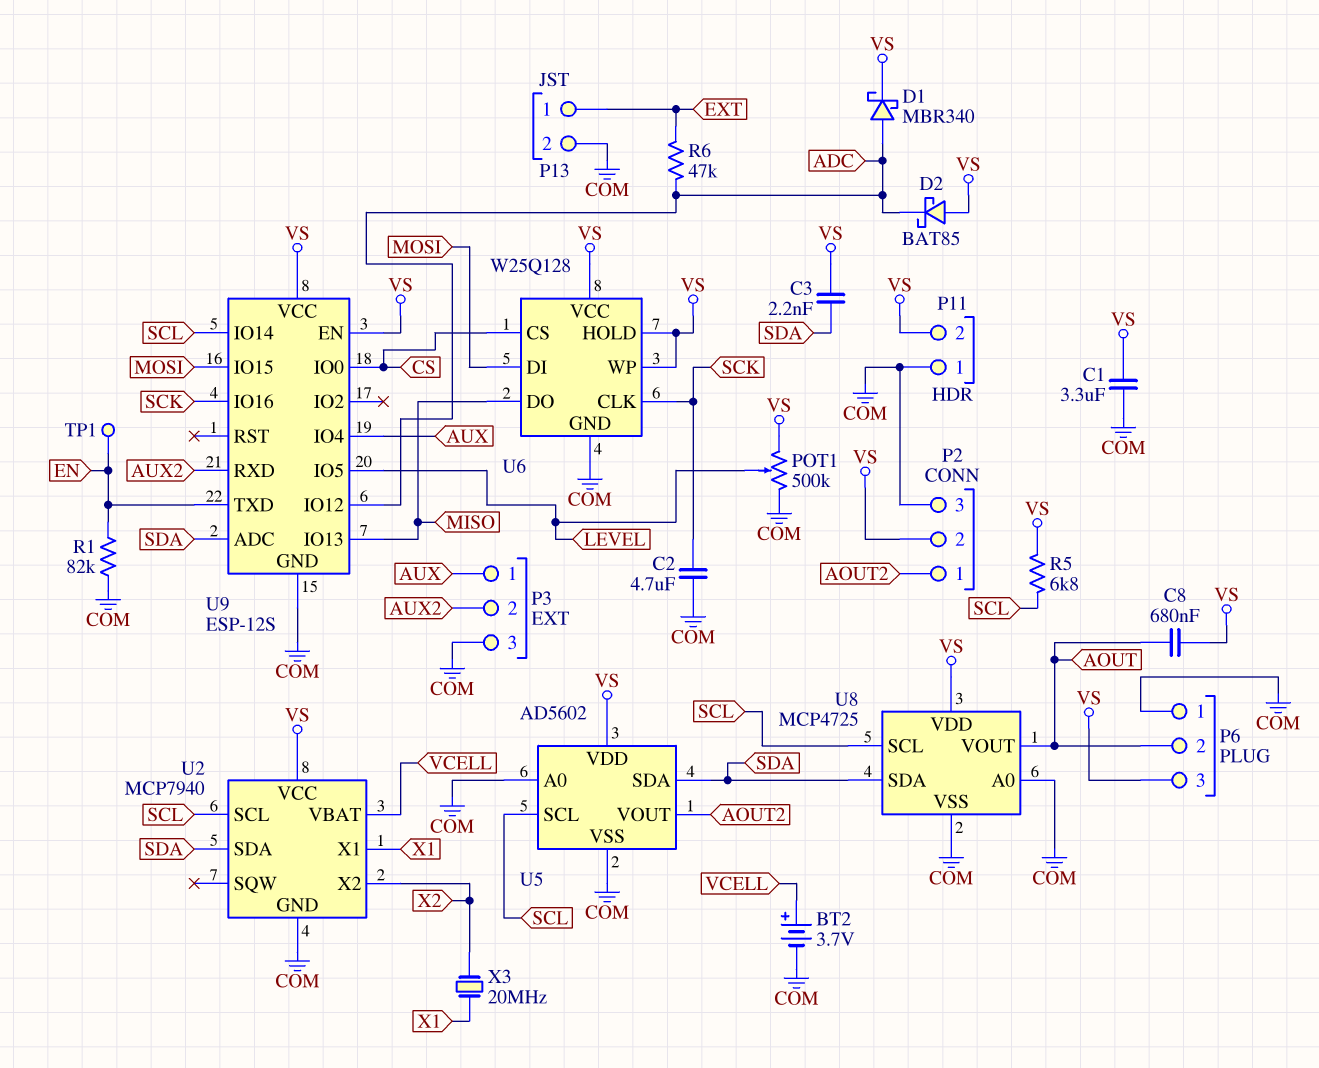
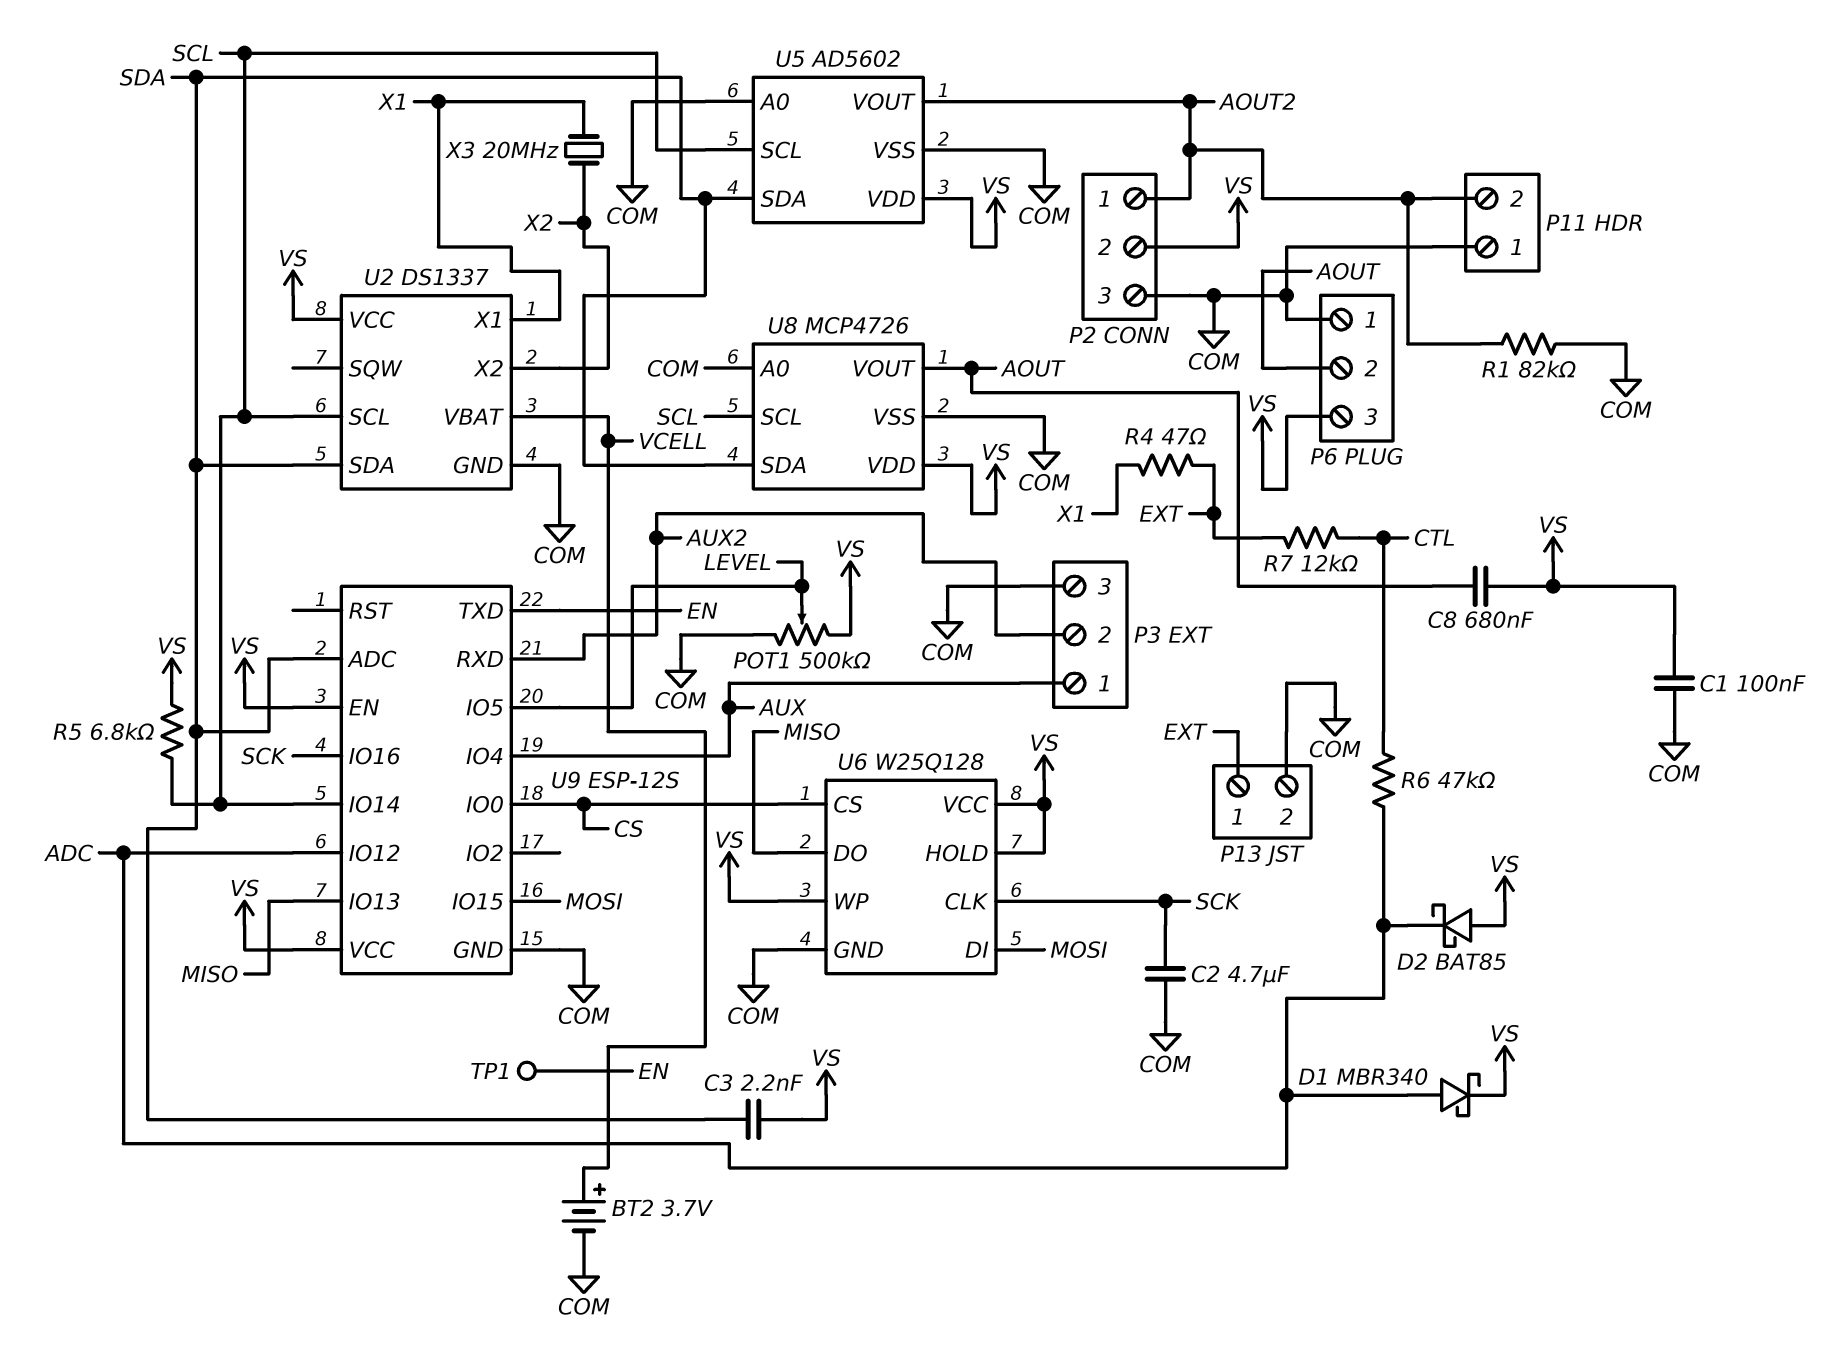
C1: 3.3uF (COM, VS) -> 100nF (COM, VS)
P11 pin 2: VS -> AOUT2
R1: 82k (COM, EN) -> 82k (AOUT2, COM)
R4: none -> 47 (EXT, X1)
R6: 47k (ADC, EXT) -> 47k (ADC, CTL)
R7: none -> 12k (CTL, EXT)
U2: MCP7940 -> DS1337
U8: MCP4725 -> MCP4726

